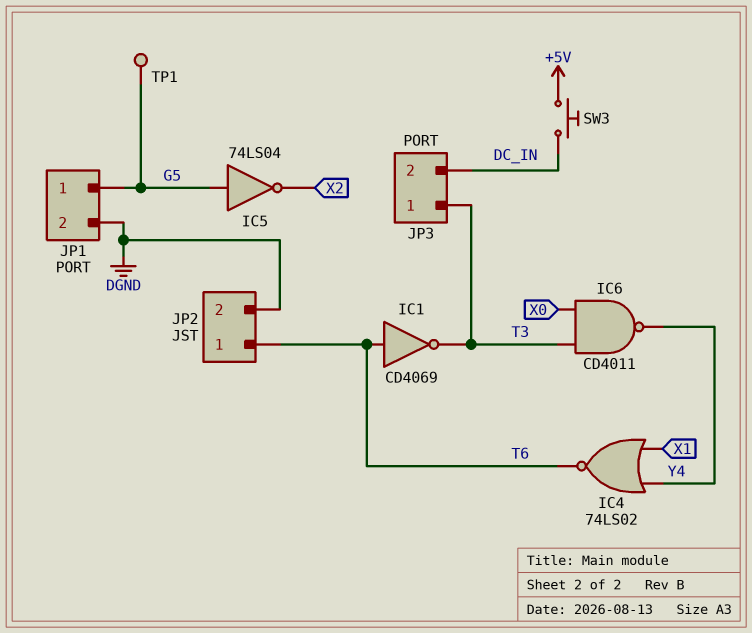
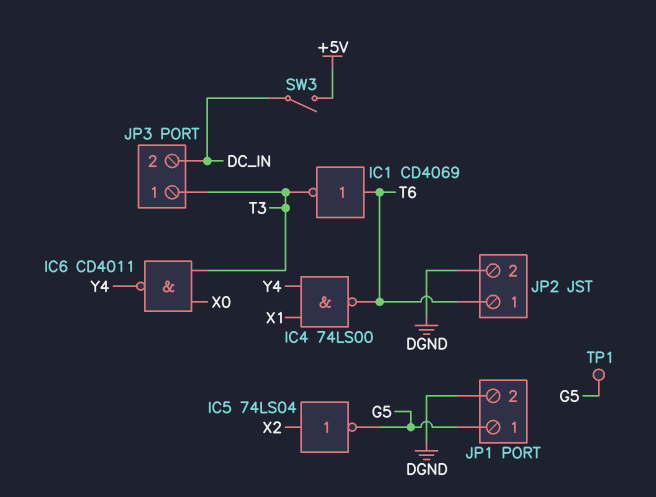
IC4: NOR 74LS02 (in X1, in Y4, out T6) -> NAND 74LS00 (in X1, in Y4, out T6)
IC5: NOT 74LS04 (in G5, out X2) -> NOT 74LS04 (in X2, out G5)
SW3: button (+5V, DC_IN) -> switch (+5V, DC_IN)

